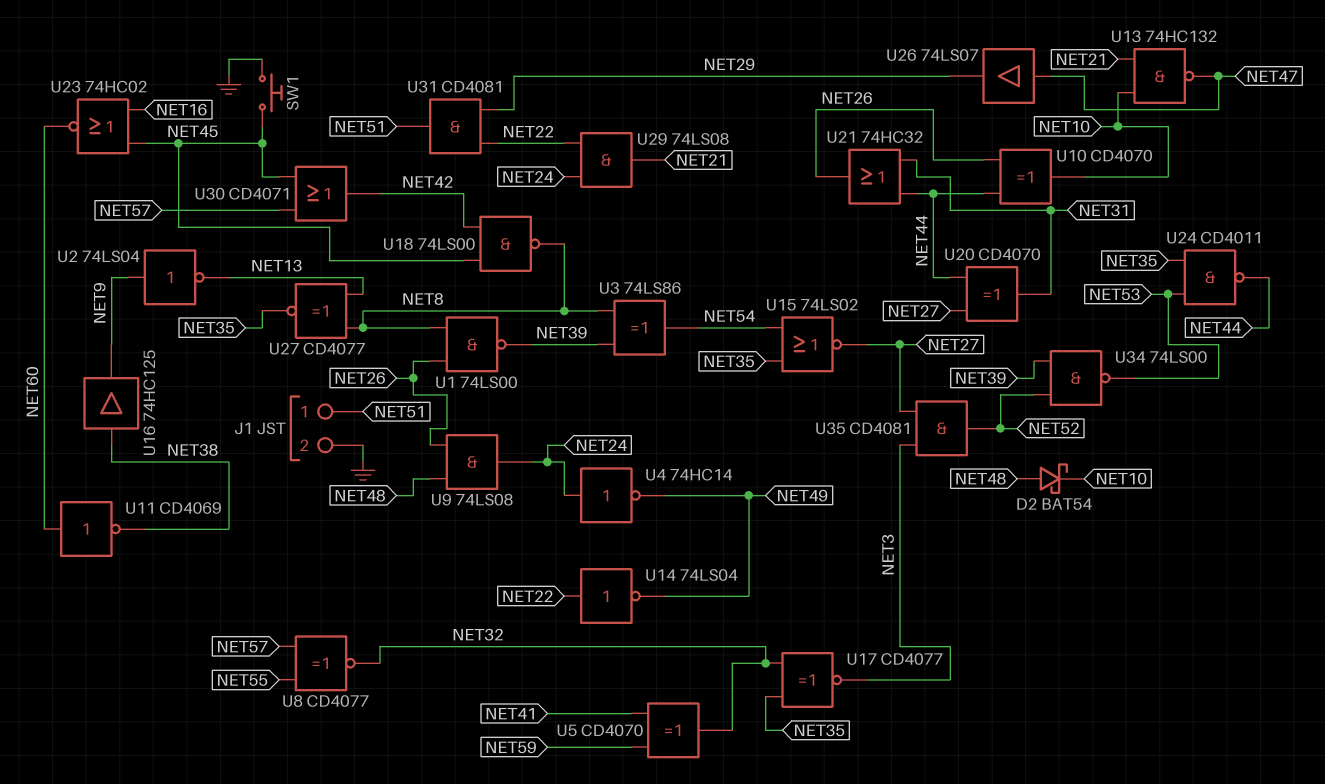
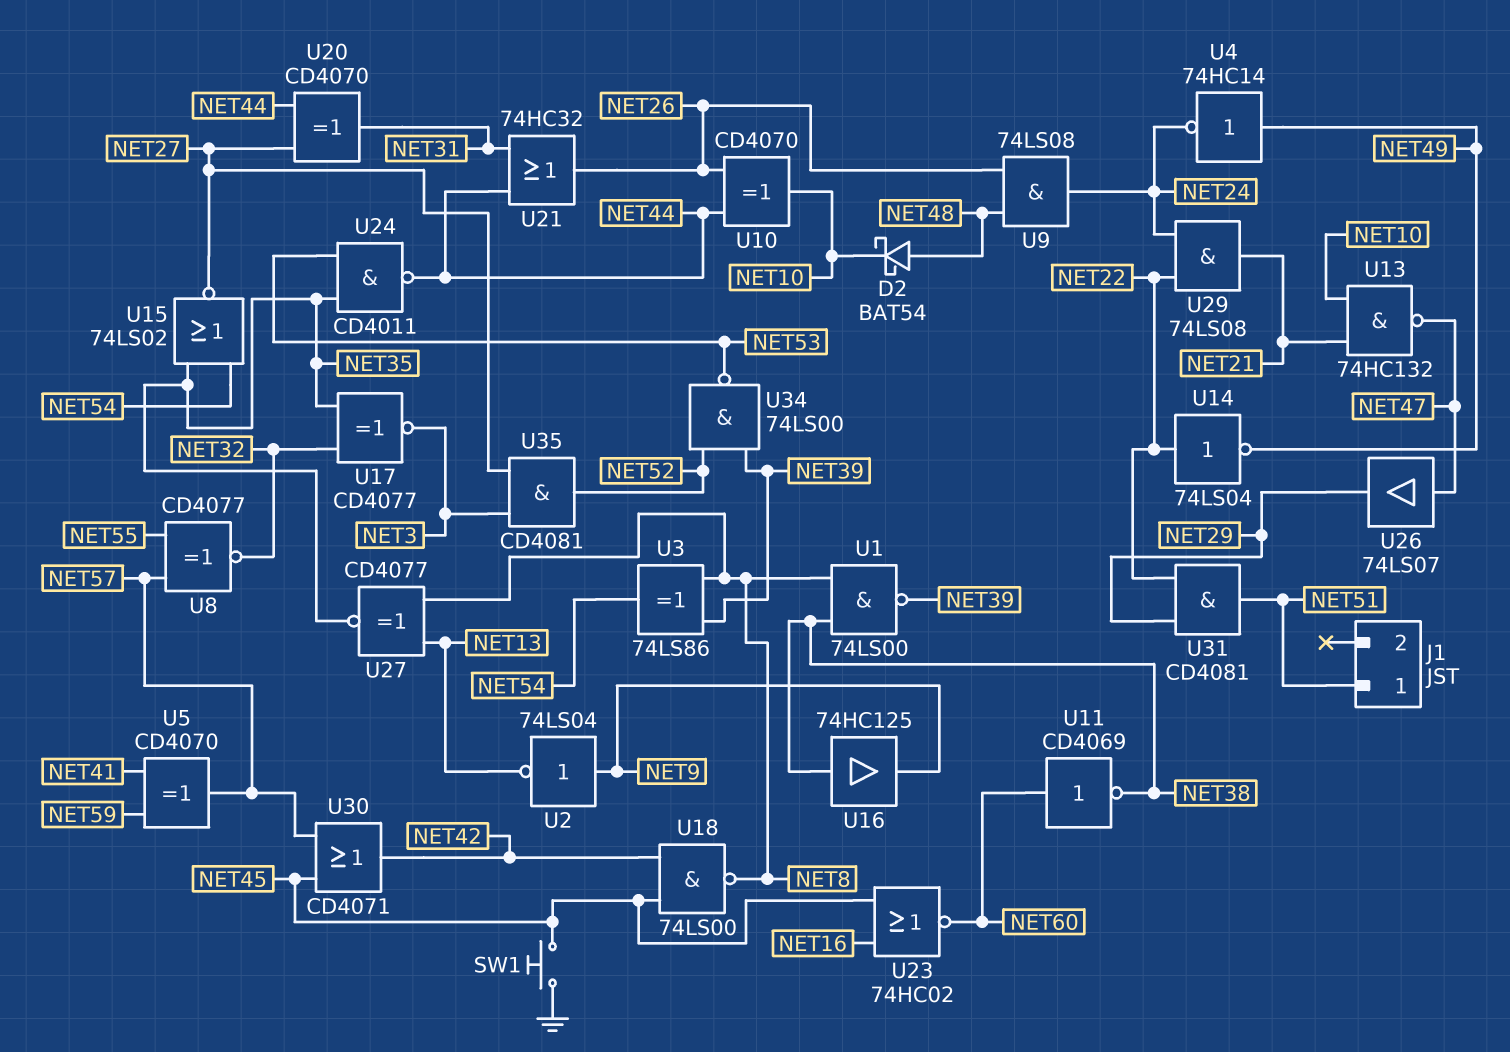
J1 pin 2: GND -> none
U1: NAND 74LS00 (in NET8, in NET26, out NET39) -> NAND 74LS00 (in NET8, in NET38, out NET39)
U4: NOT 74HC14 (in NET24, out NET49) -> NOT 74HC14 (in NET49, out NET24)
U5: XOR CD4070 (in NET41, in NET59, out NET32) -> XOR CD4070 (in NET41, in NET59, out NET57)

